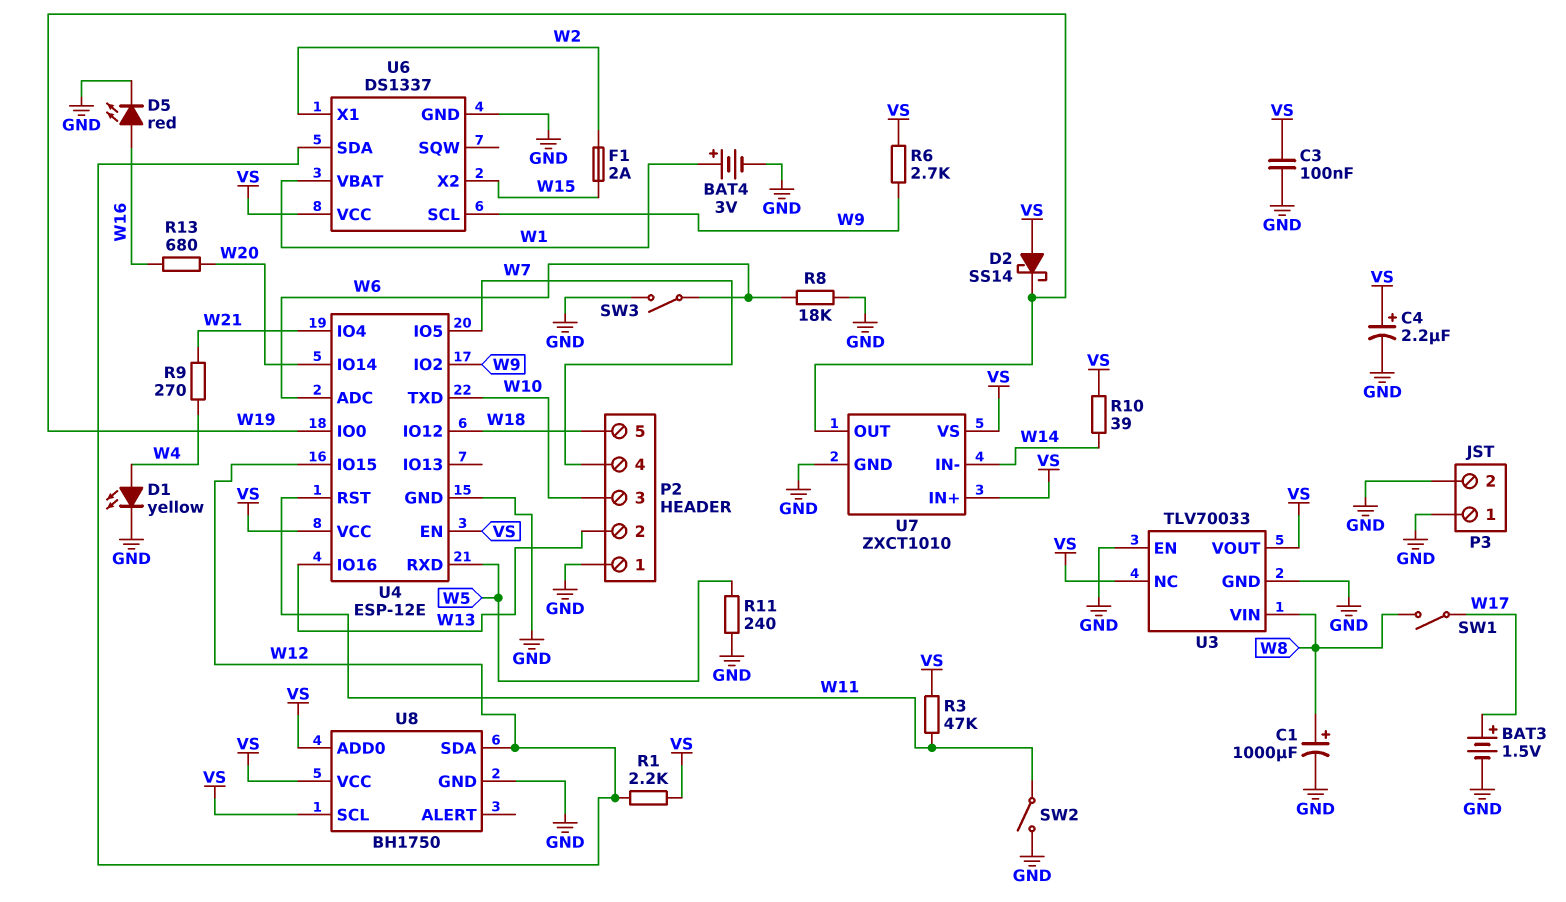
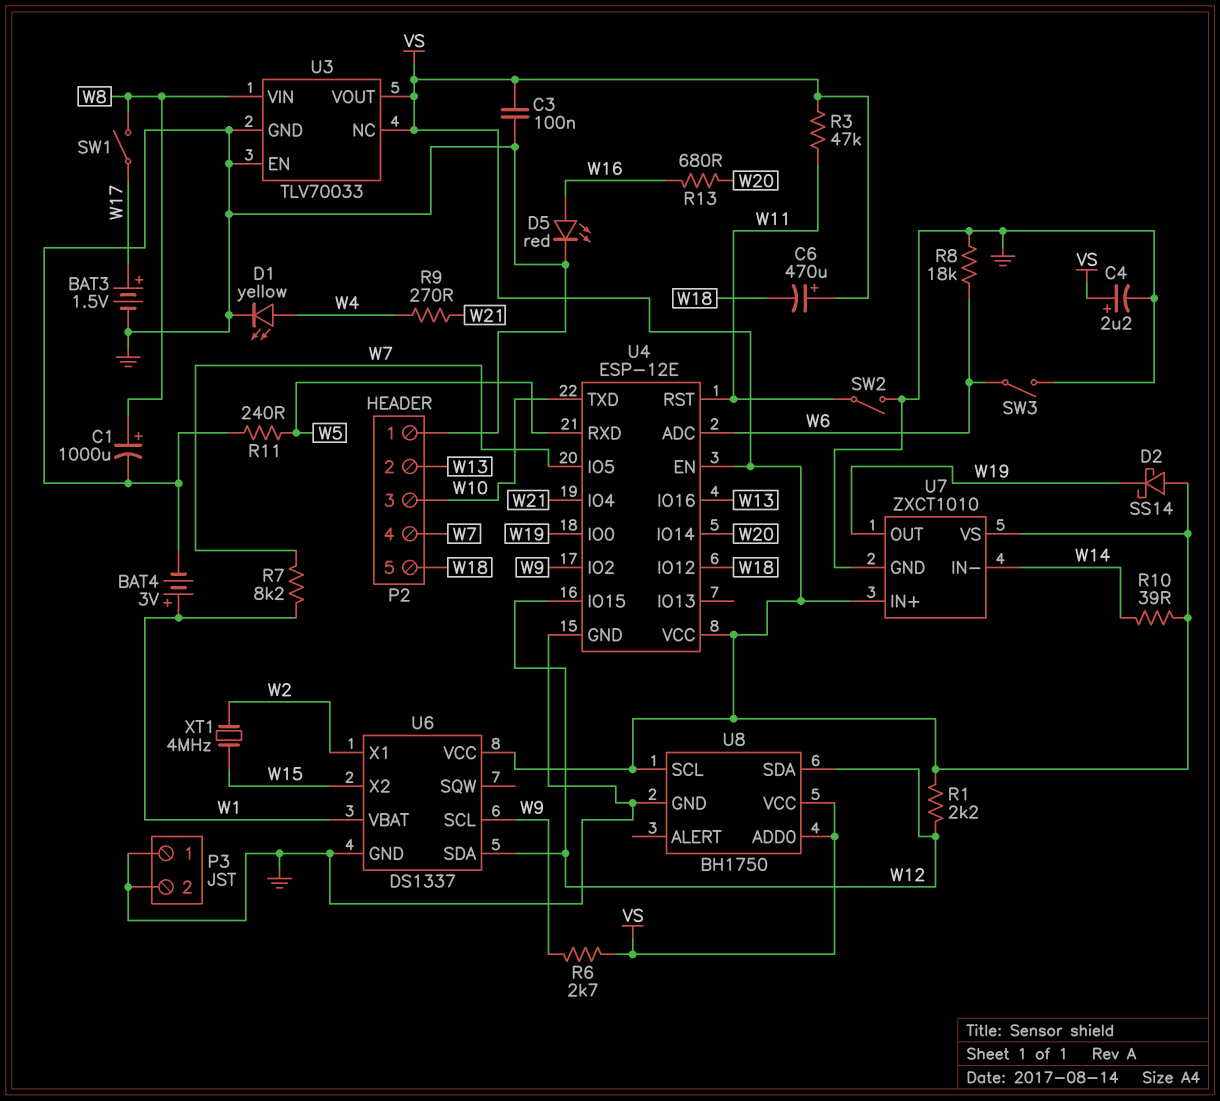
C6: none -> 470uF (plus VS, minus W18)
F1: 2A (W2, W15) -> none
R7: none -> 8.2k (W1, W7)
XT1: none -> 4MHz (W2, W15)

